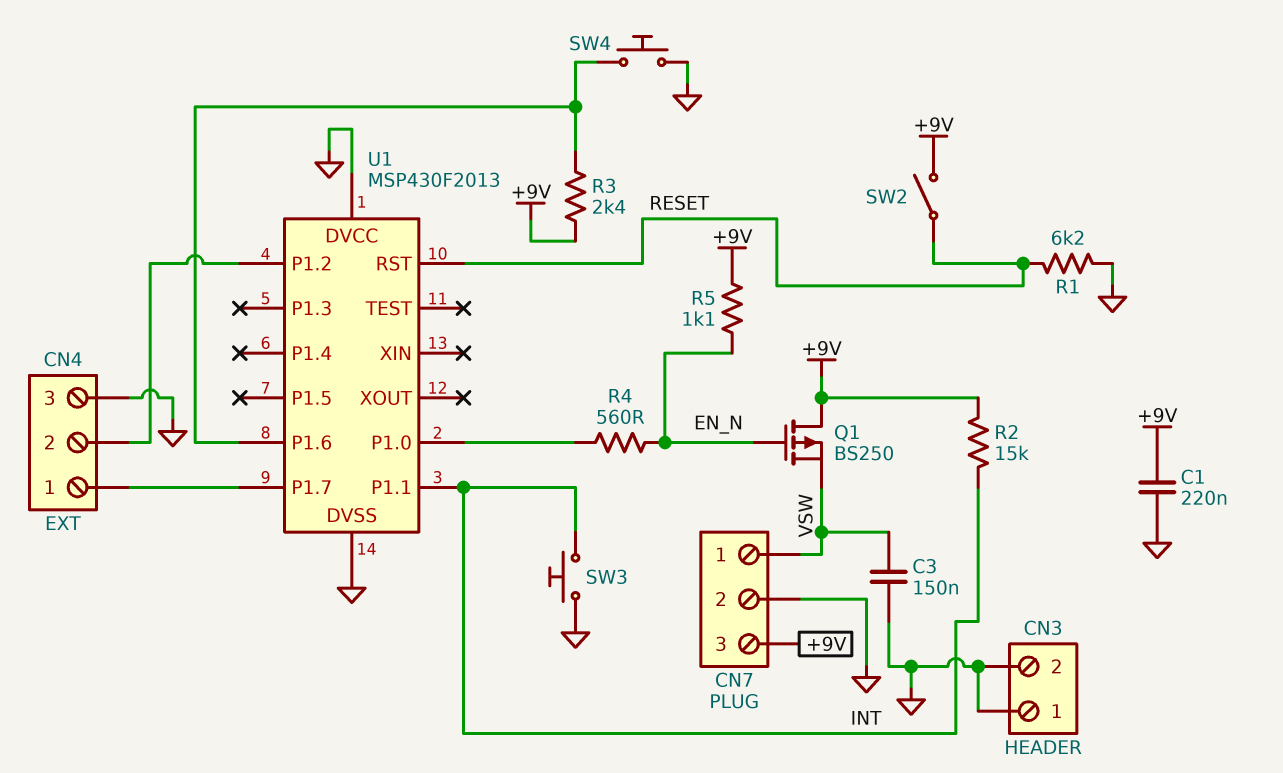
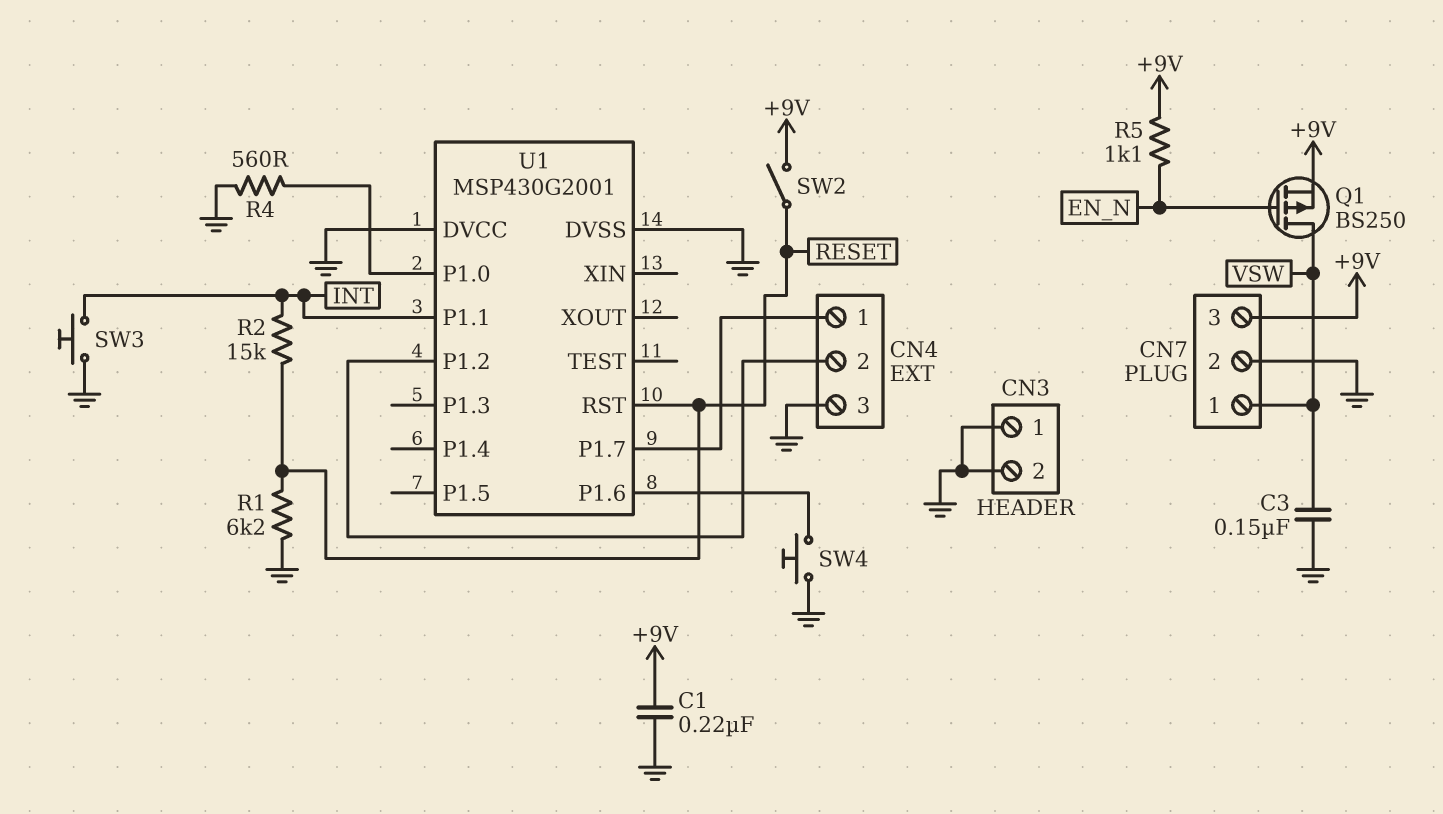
Q1: PMOS BS250 (G EN_N, D +9V, S VSW) -> PMOS BS250 (G EN_N, D VSW, S +9V)
R2: 15k (+9V, INT) -> 15k (INT, RESET)
R3: 2.4k (+9V, U1/P1.6) -> none
R4: 560 (EN_N, U1/P1.0) -> 560 (GND, U1/P1.0)
U1: MSP430F2013 -> MSP430G2001

